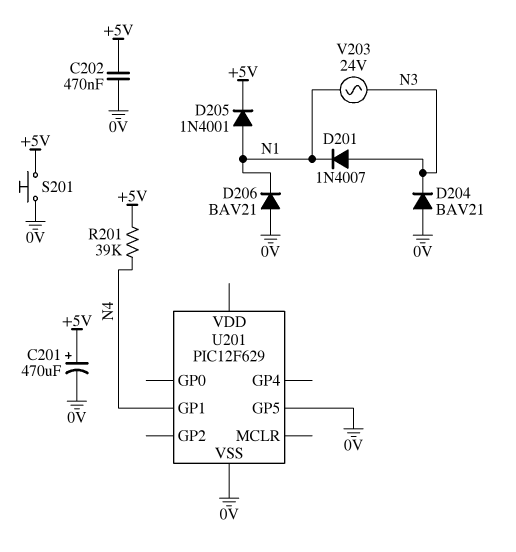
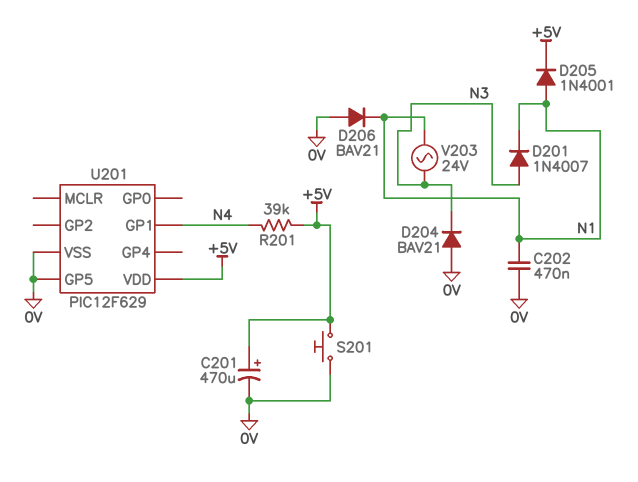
C202: 470nF (+5V, 0V) -> 470nF (0V, N1)
U201 pin VDD: none -> +5V

